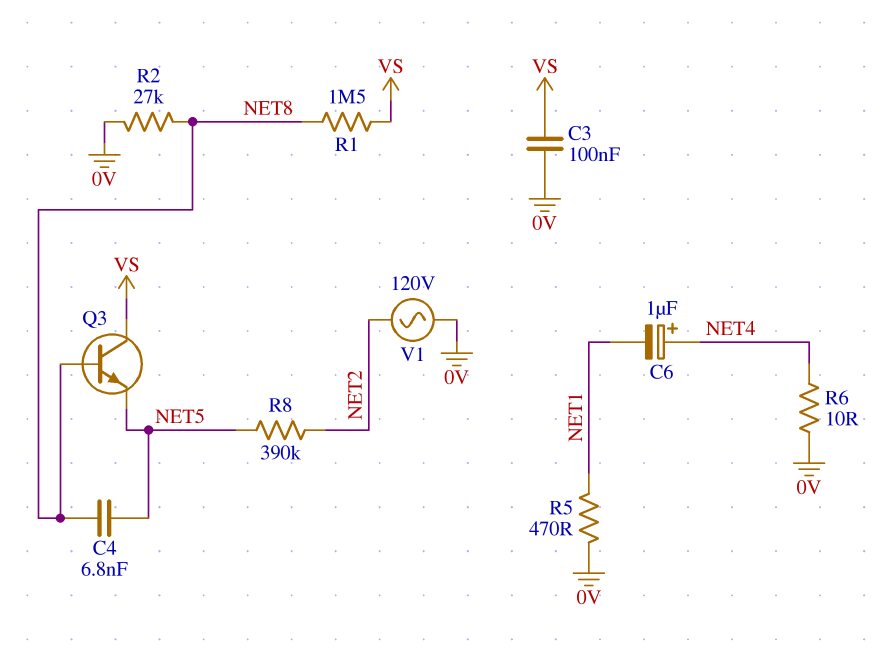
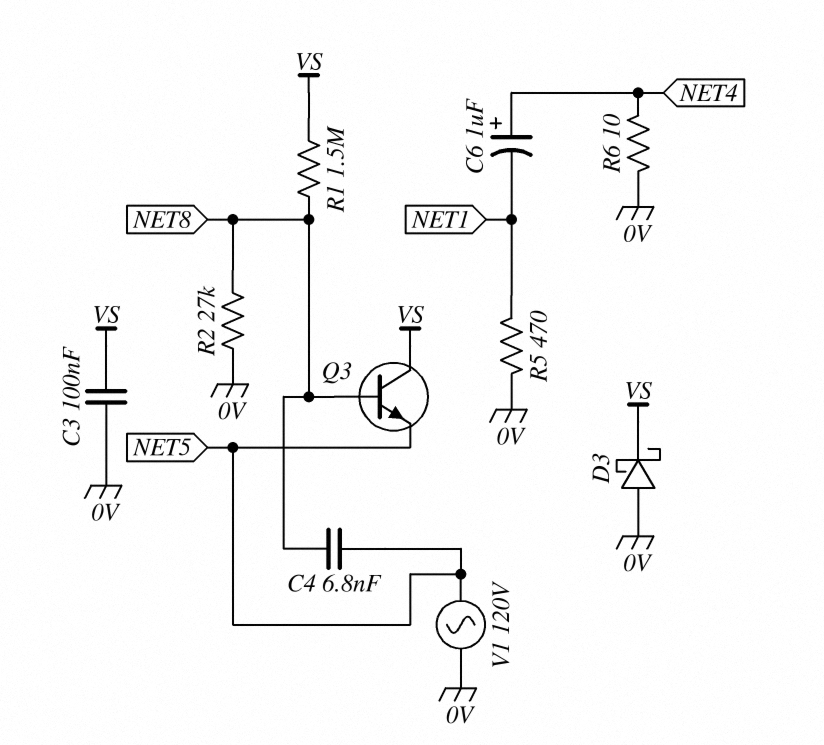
D3: none -> schottky (A 0V, K VS)
R8: 390k (NET2, NET5) -> none
V1: AC 120V (0V, NET2) -> AC 120V (0V, NET5)

